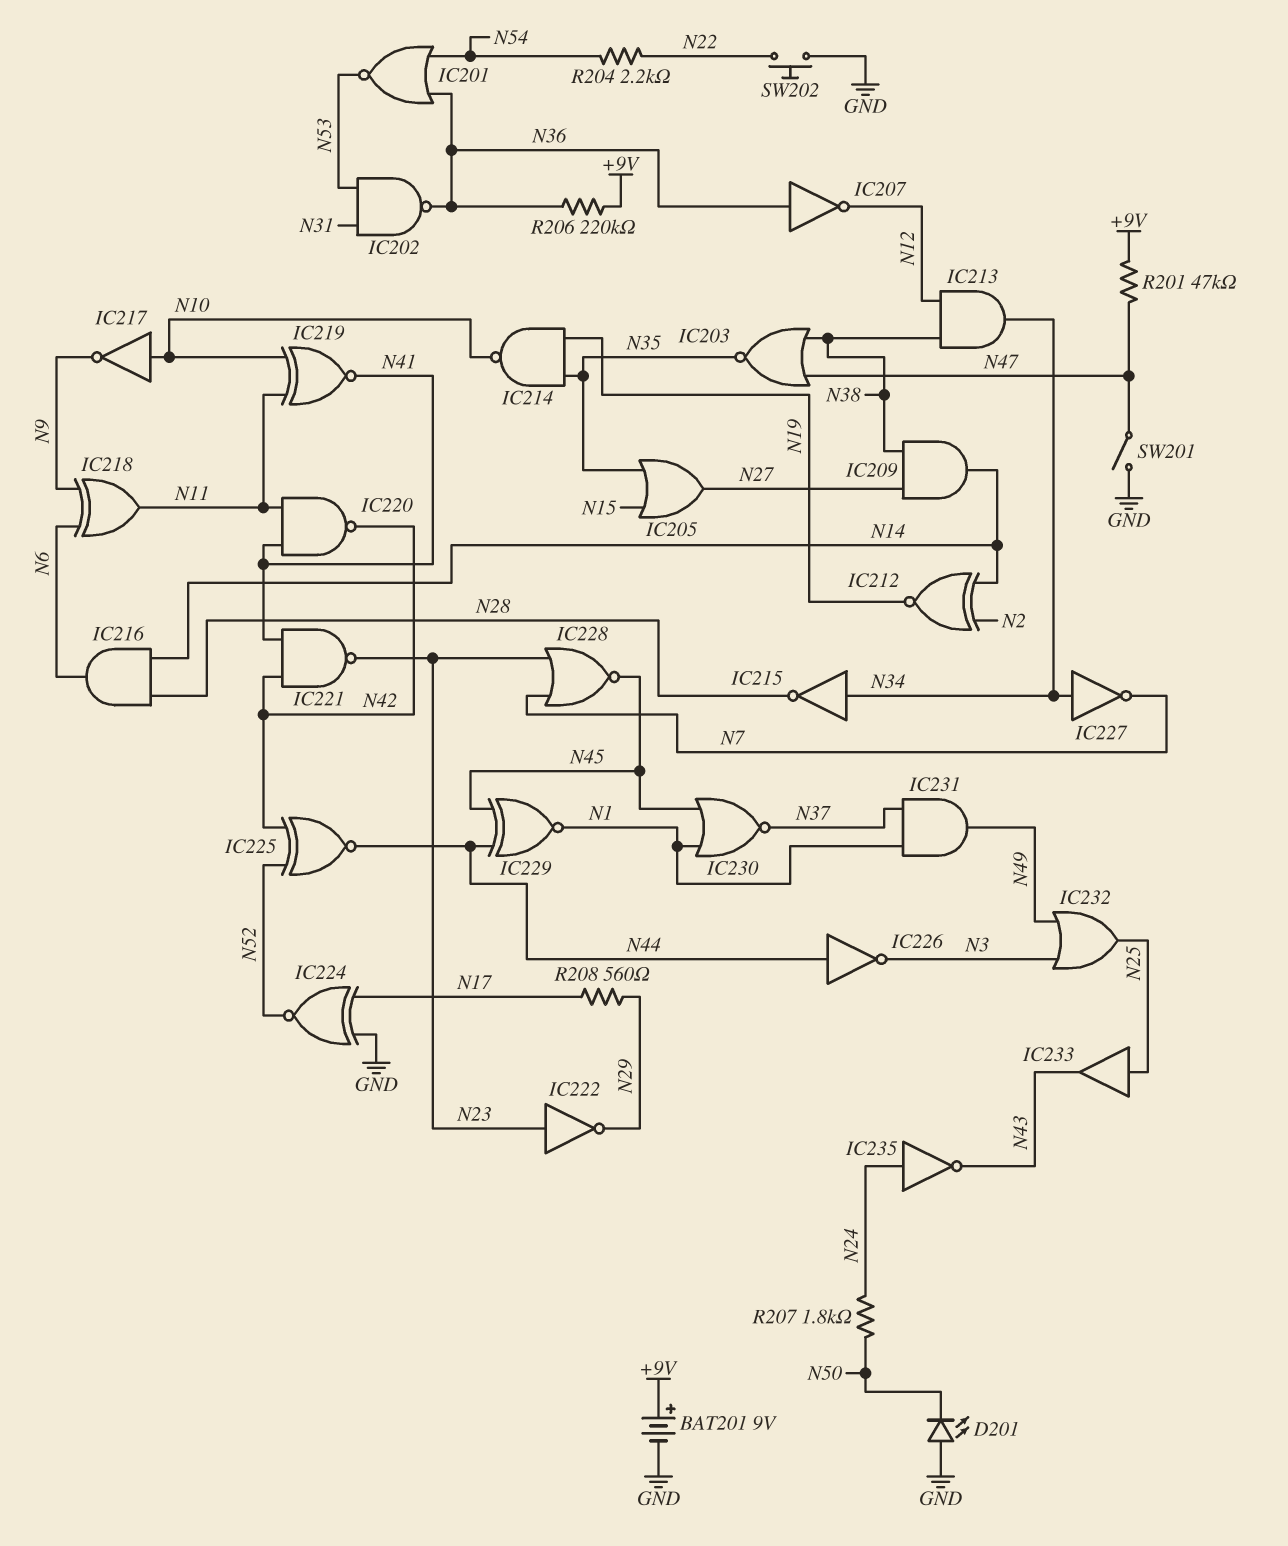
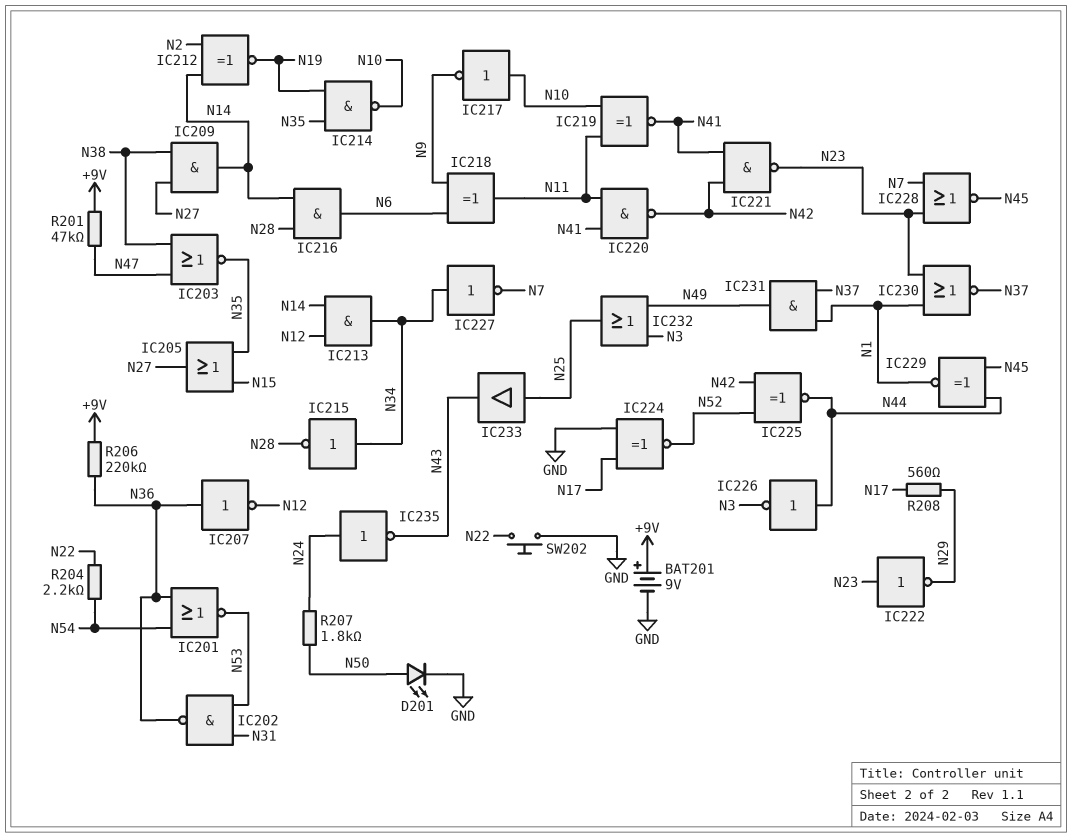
D201: LED (A GND, K N50) -> LED (A N50, K GND)
IC213: AND (in N12, in N38, out N34) -> AND (in N12, in N14, out N34)
IC230: NOR (in N1, in N45, out N37) -> NOR (in N1, in N23, out N37)
SW201: switch (GND, N47) -> none

